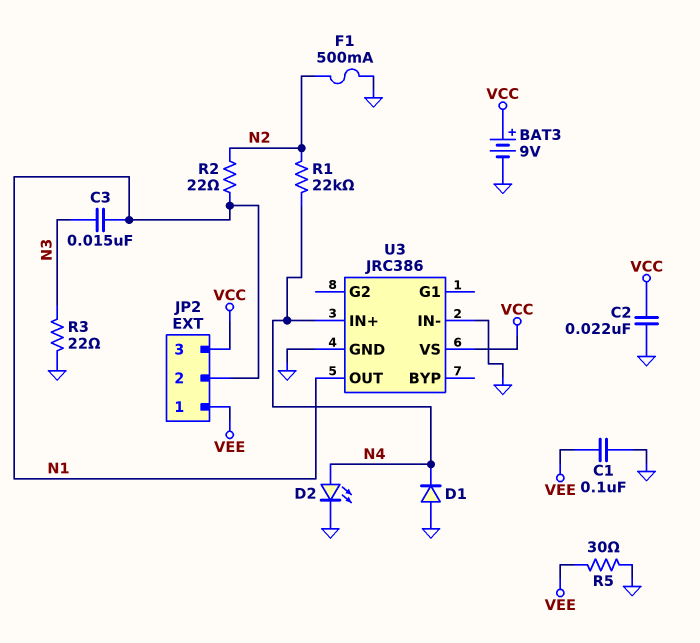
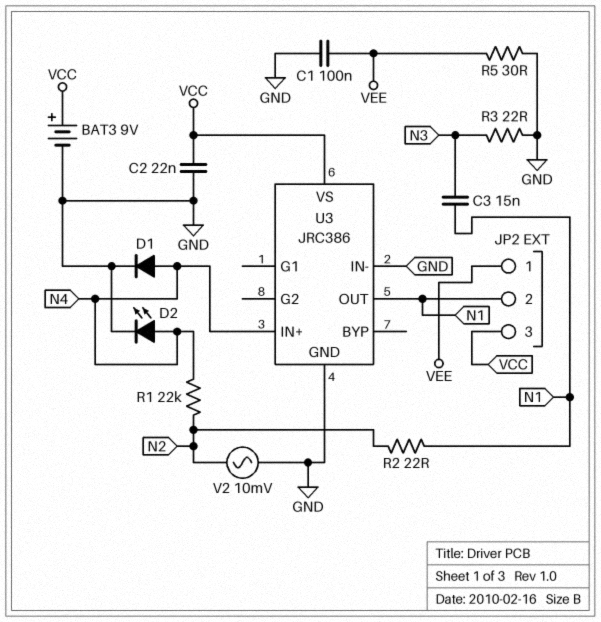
D1: diode (A GND, K N4) -> diode (A N4, K GND)
F1: 500mA (GND, N2) -> none
V2: none -> AC 10mV (GND, N2)

